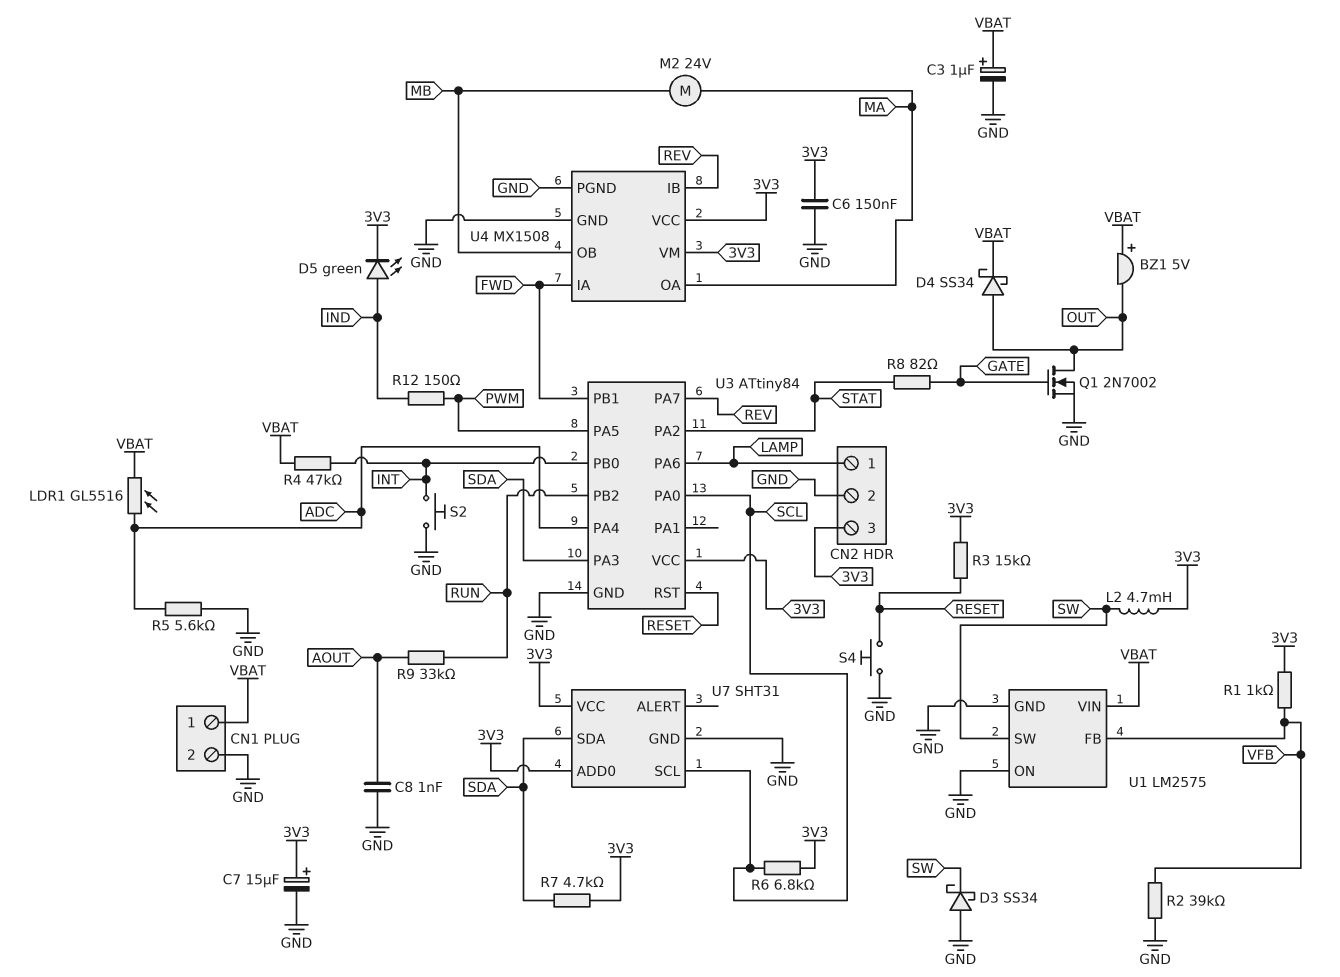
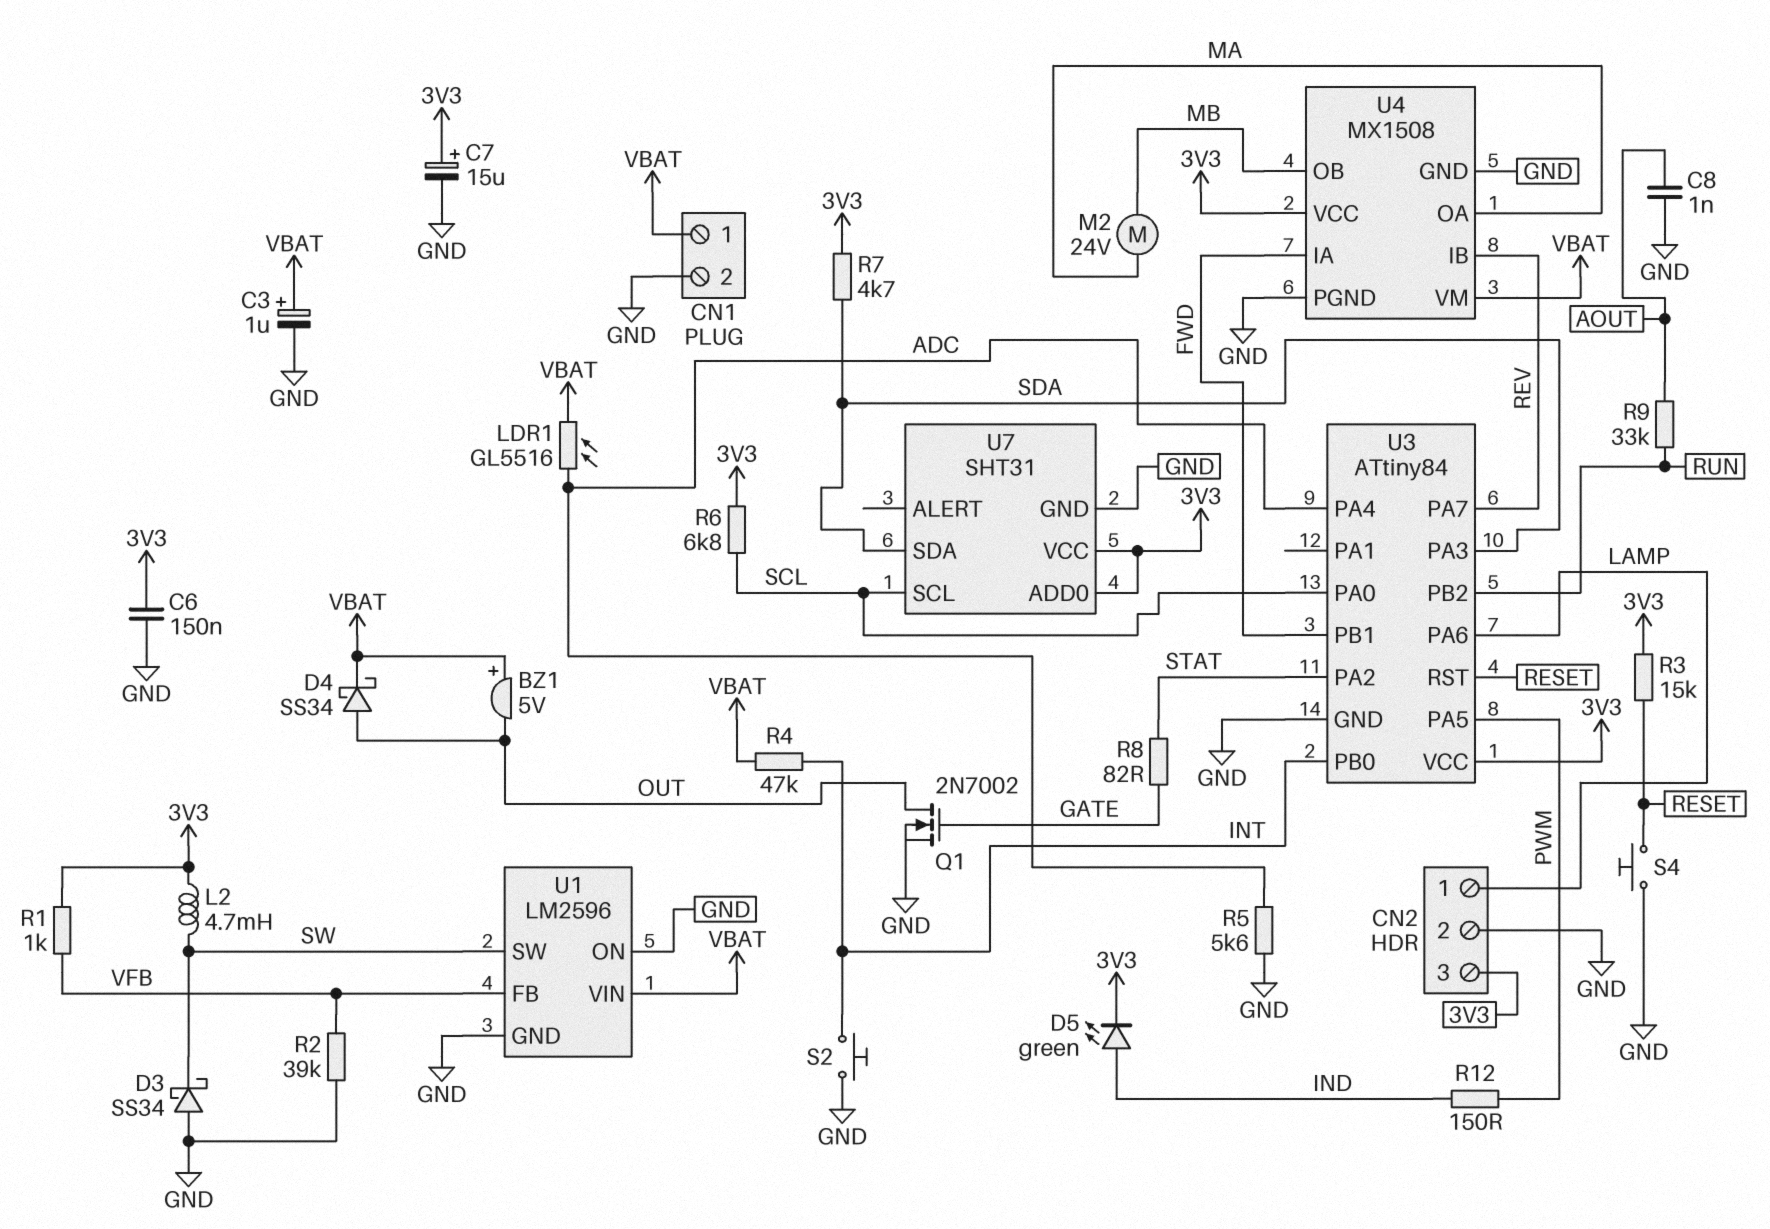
U1: LM2575 -> LM2596
U4 pin VM: 3V3 -> VBAT

